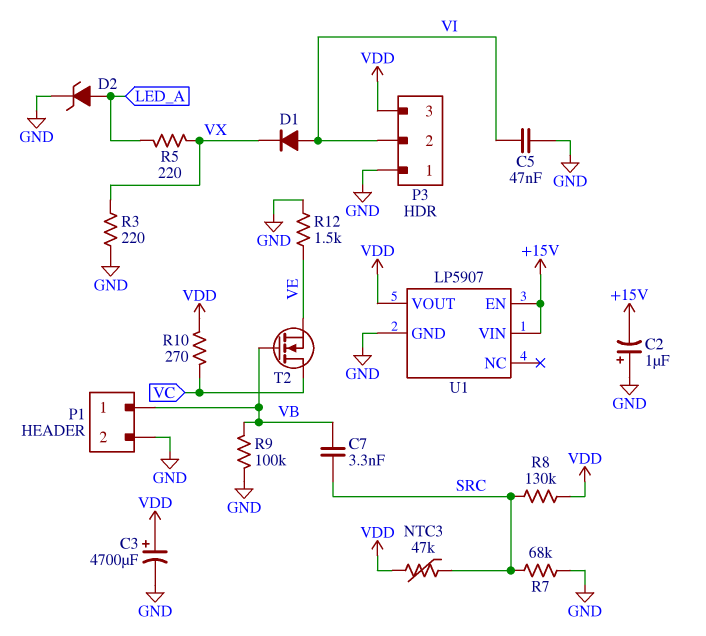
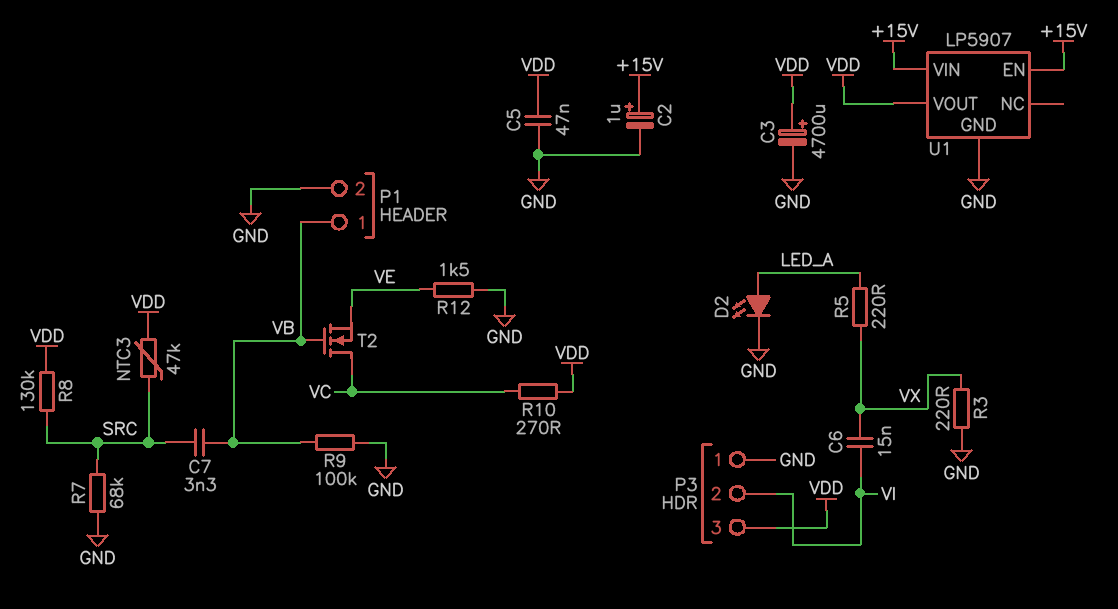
C2: 1uF (plus GND, minus +15V) -> 1uF (plus +15V, minus GND)
C5: 47nF (GND, VI) -> 47nF (GND, VDD)
C6: none -> 15nF (VI, VX)
D1: diode (A VI, K VX) -> none
D2: zener (A LED_A, K GND) -> LED (A LED_A, K GND)

